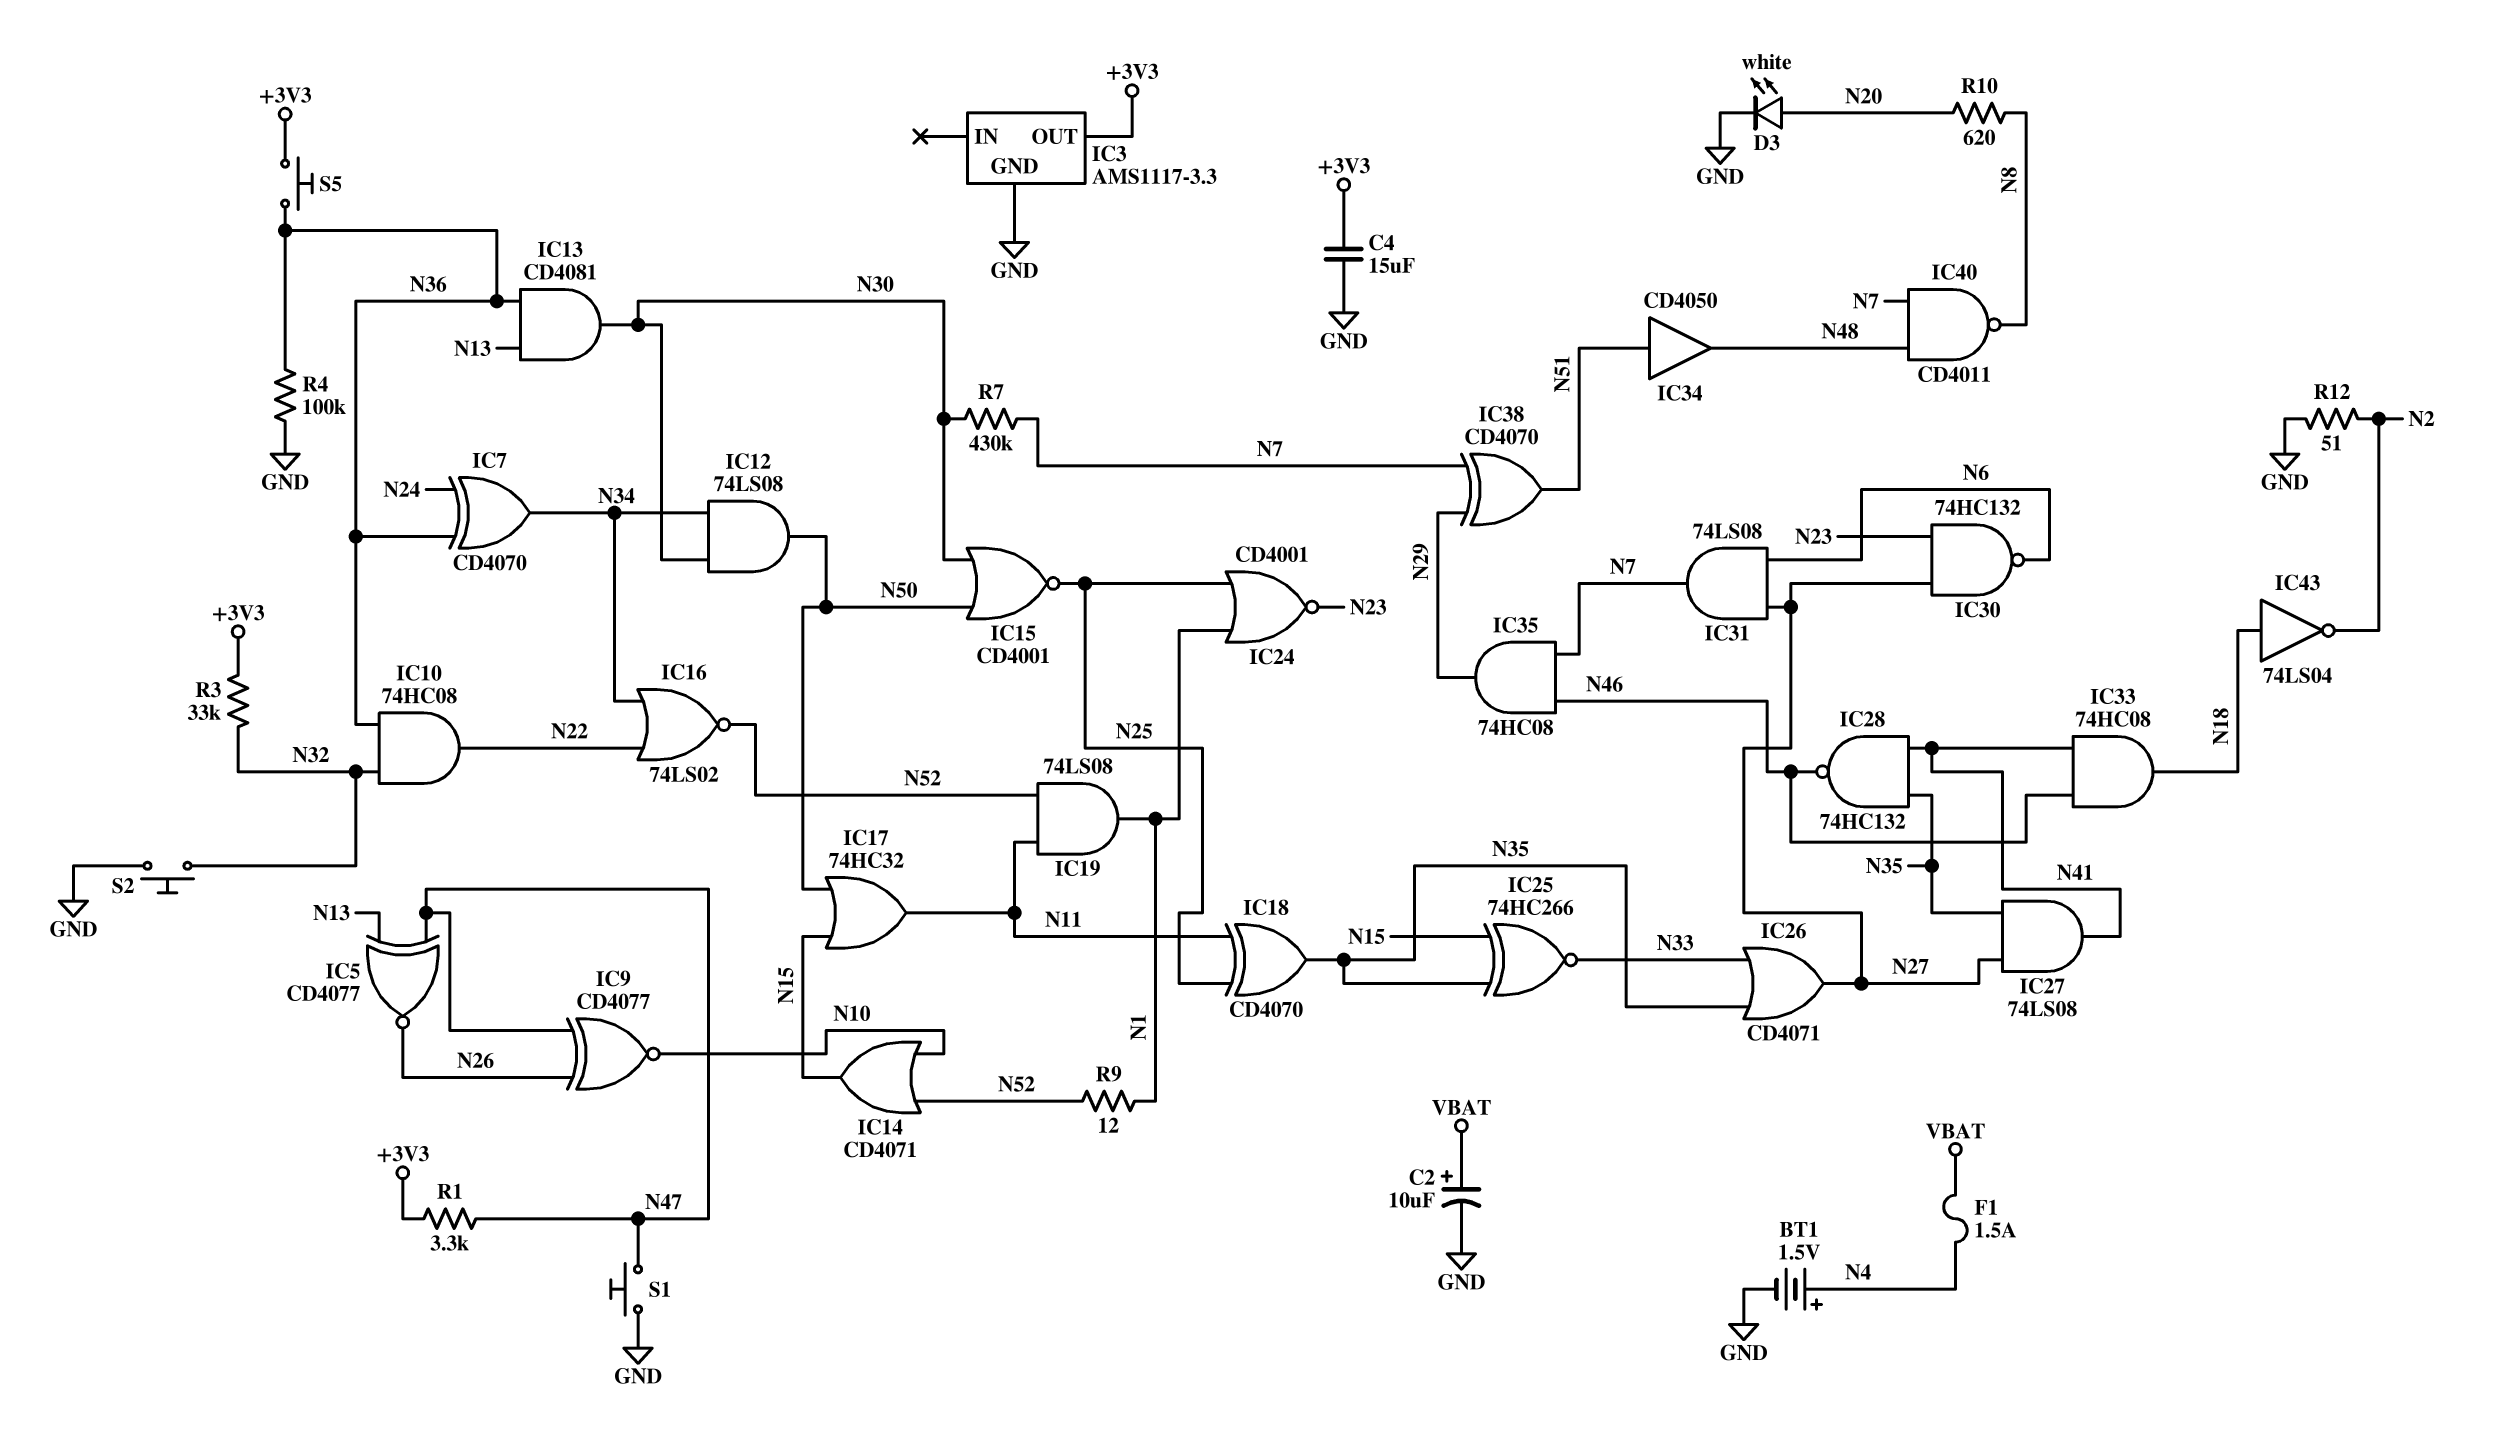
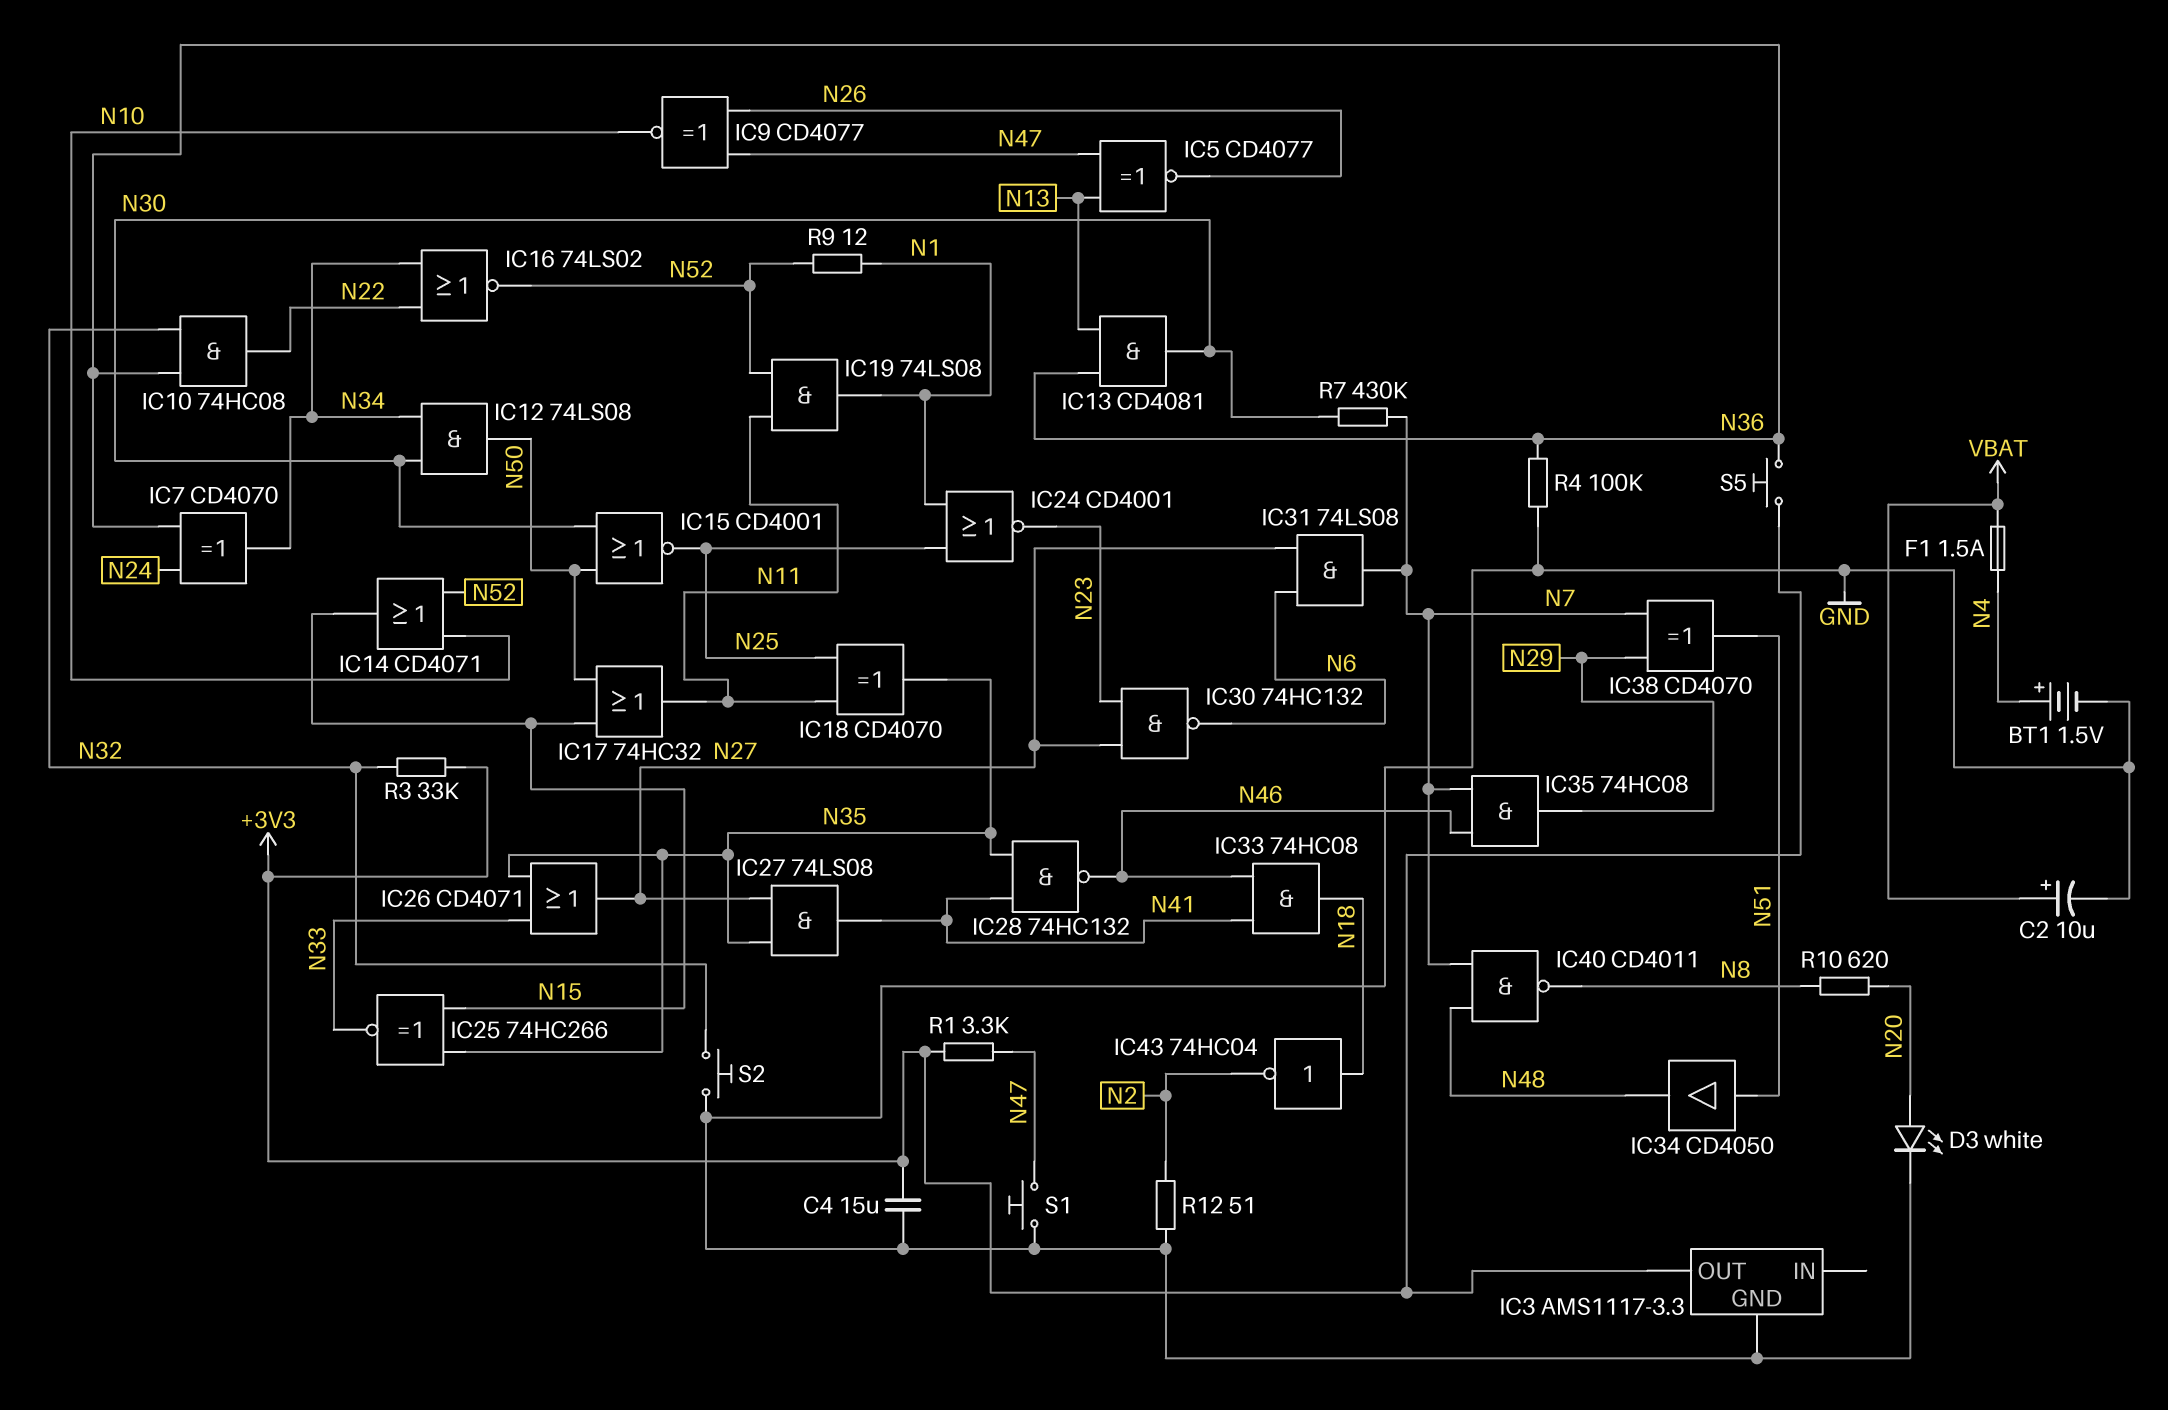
IC43: NOT 74LS04 (in N18, out N2) -> NOT 74HC04 (in N18, out N2)

